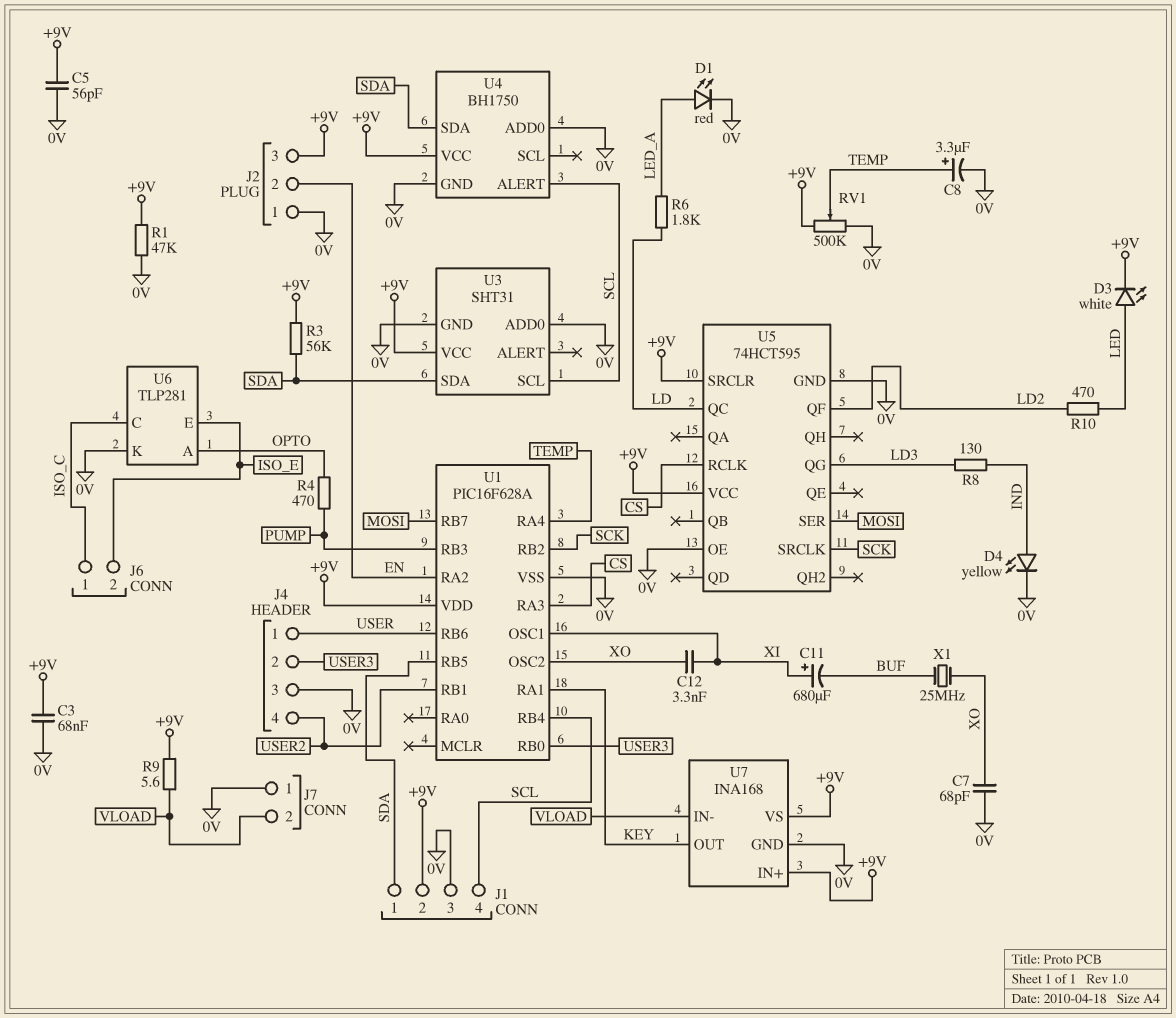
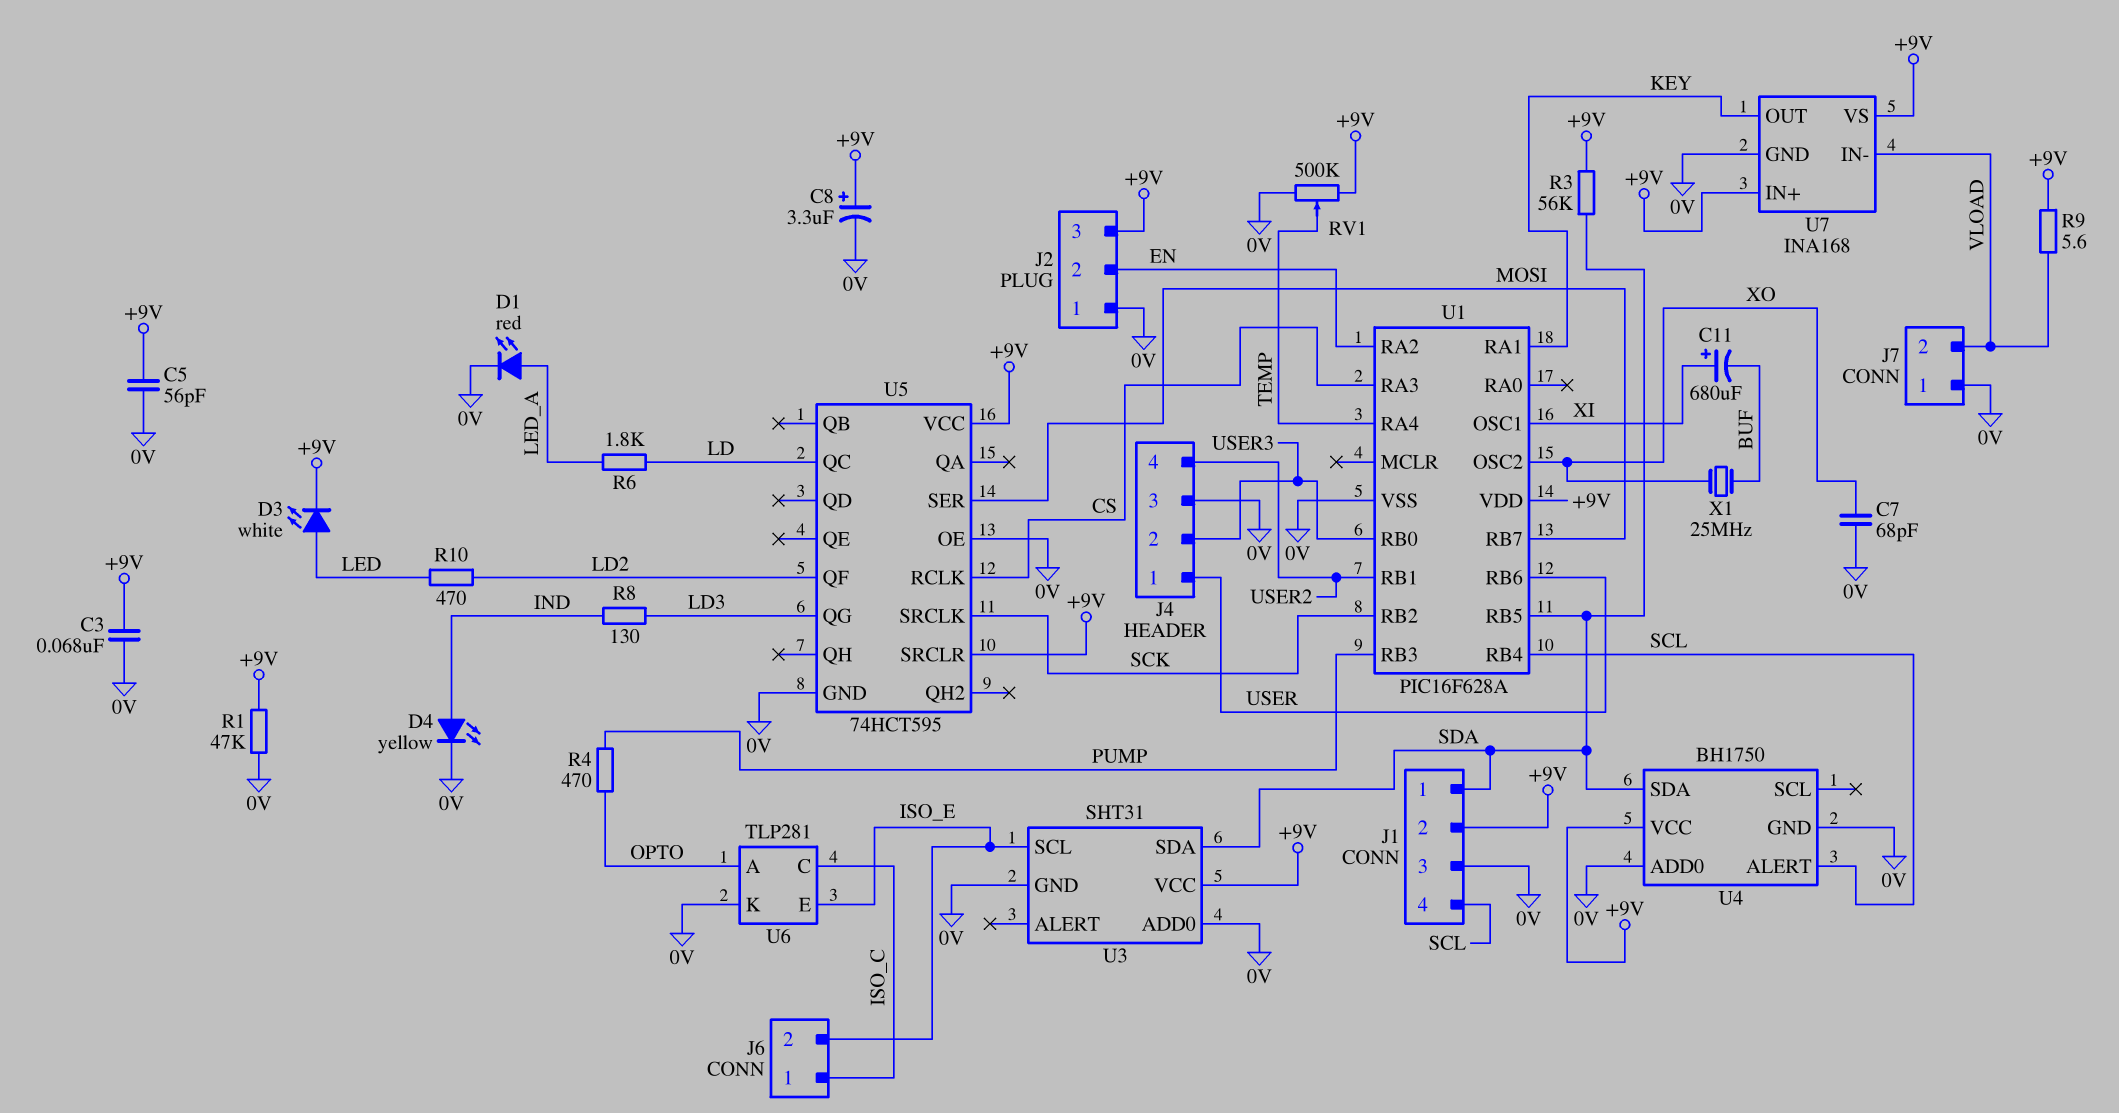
C8: 3.3uF (plus TEMP, minus 0V) -> 3.3uF (plus +9V, minus 0V)
C12: 3.3nF (XI, XO) -> none
U3 pin SCL: SCL -> ISO_E

